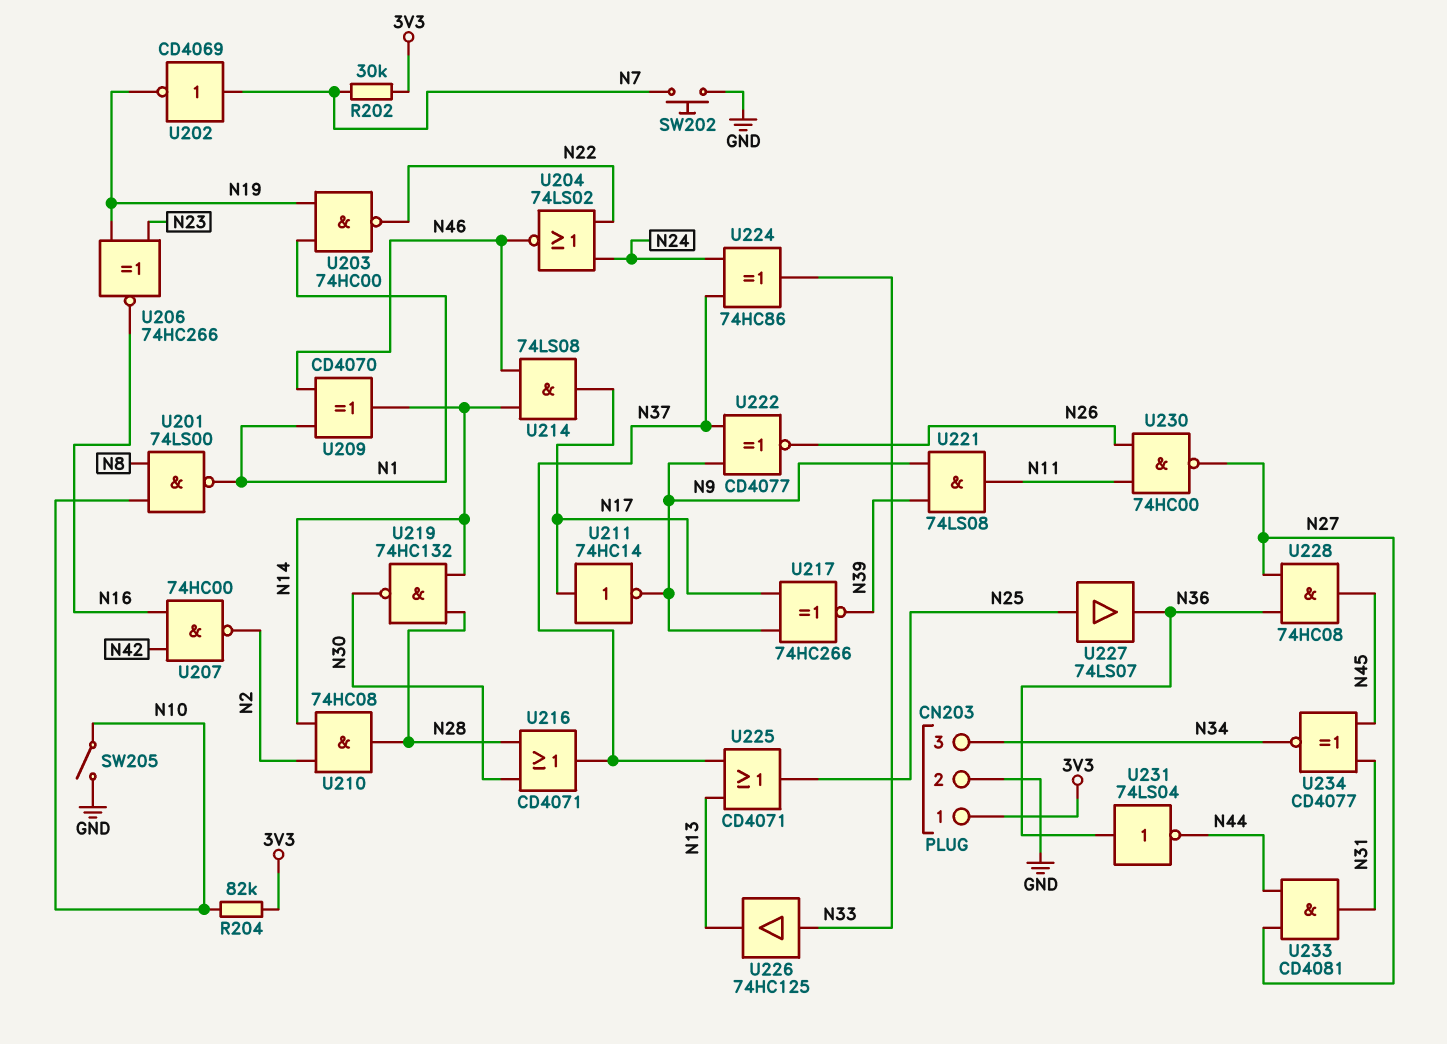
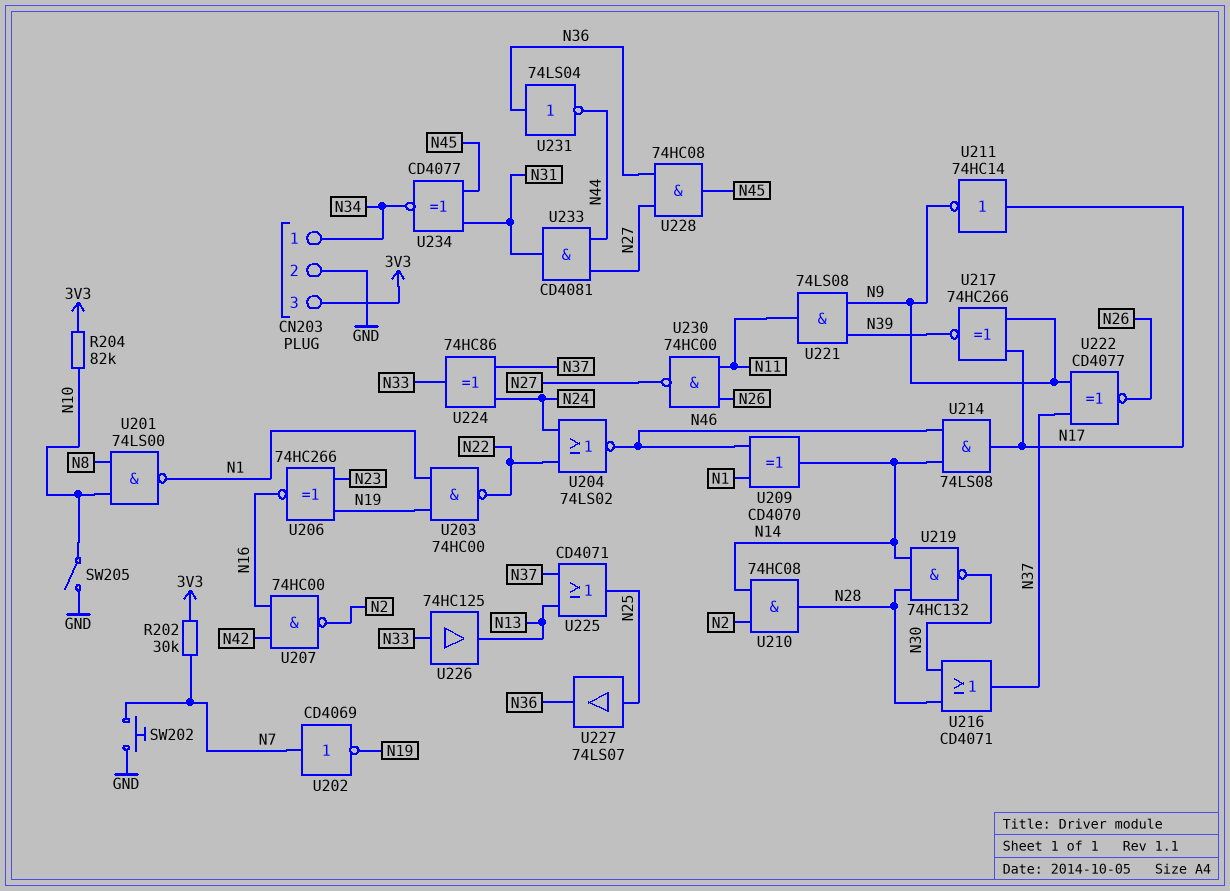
CN203 pin 1: 3V3 -> N34
CN203 pin 3: N34 -> 3V3

